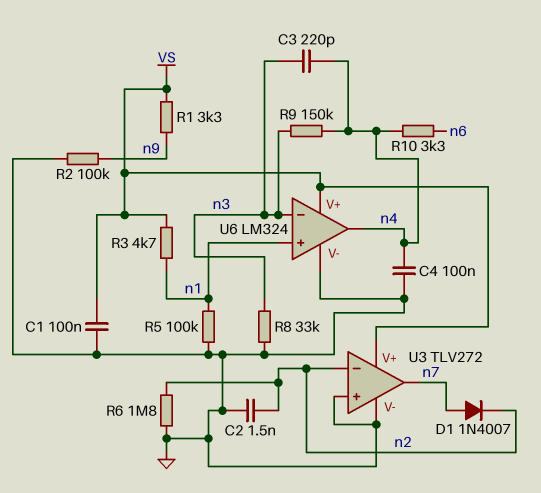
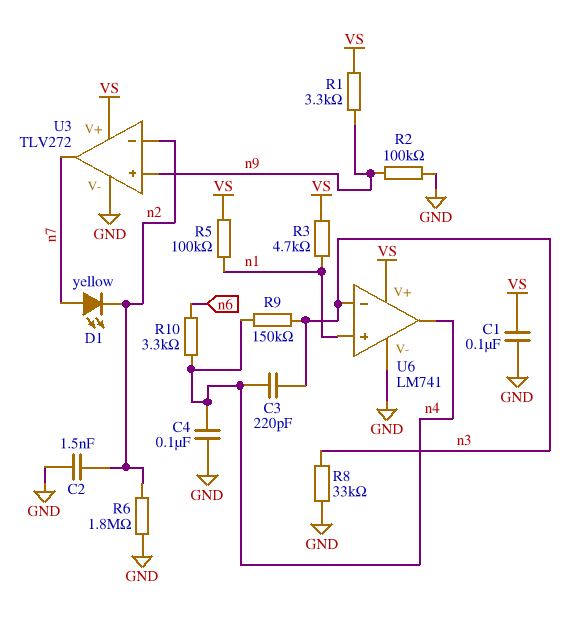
D1: diode 1N4007 (A n7, K n2) -> LED yellow (A n7, K n2)
R5: 100k (GND, n1) -> 100k (VS, n1)
U3 pin in+: GND -> n9
U6: LM324 -> LM741

